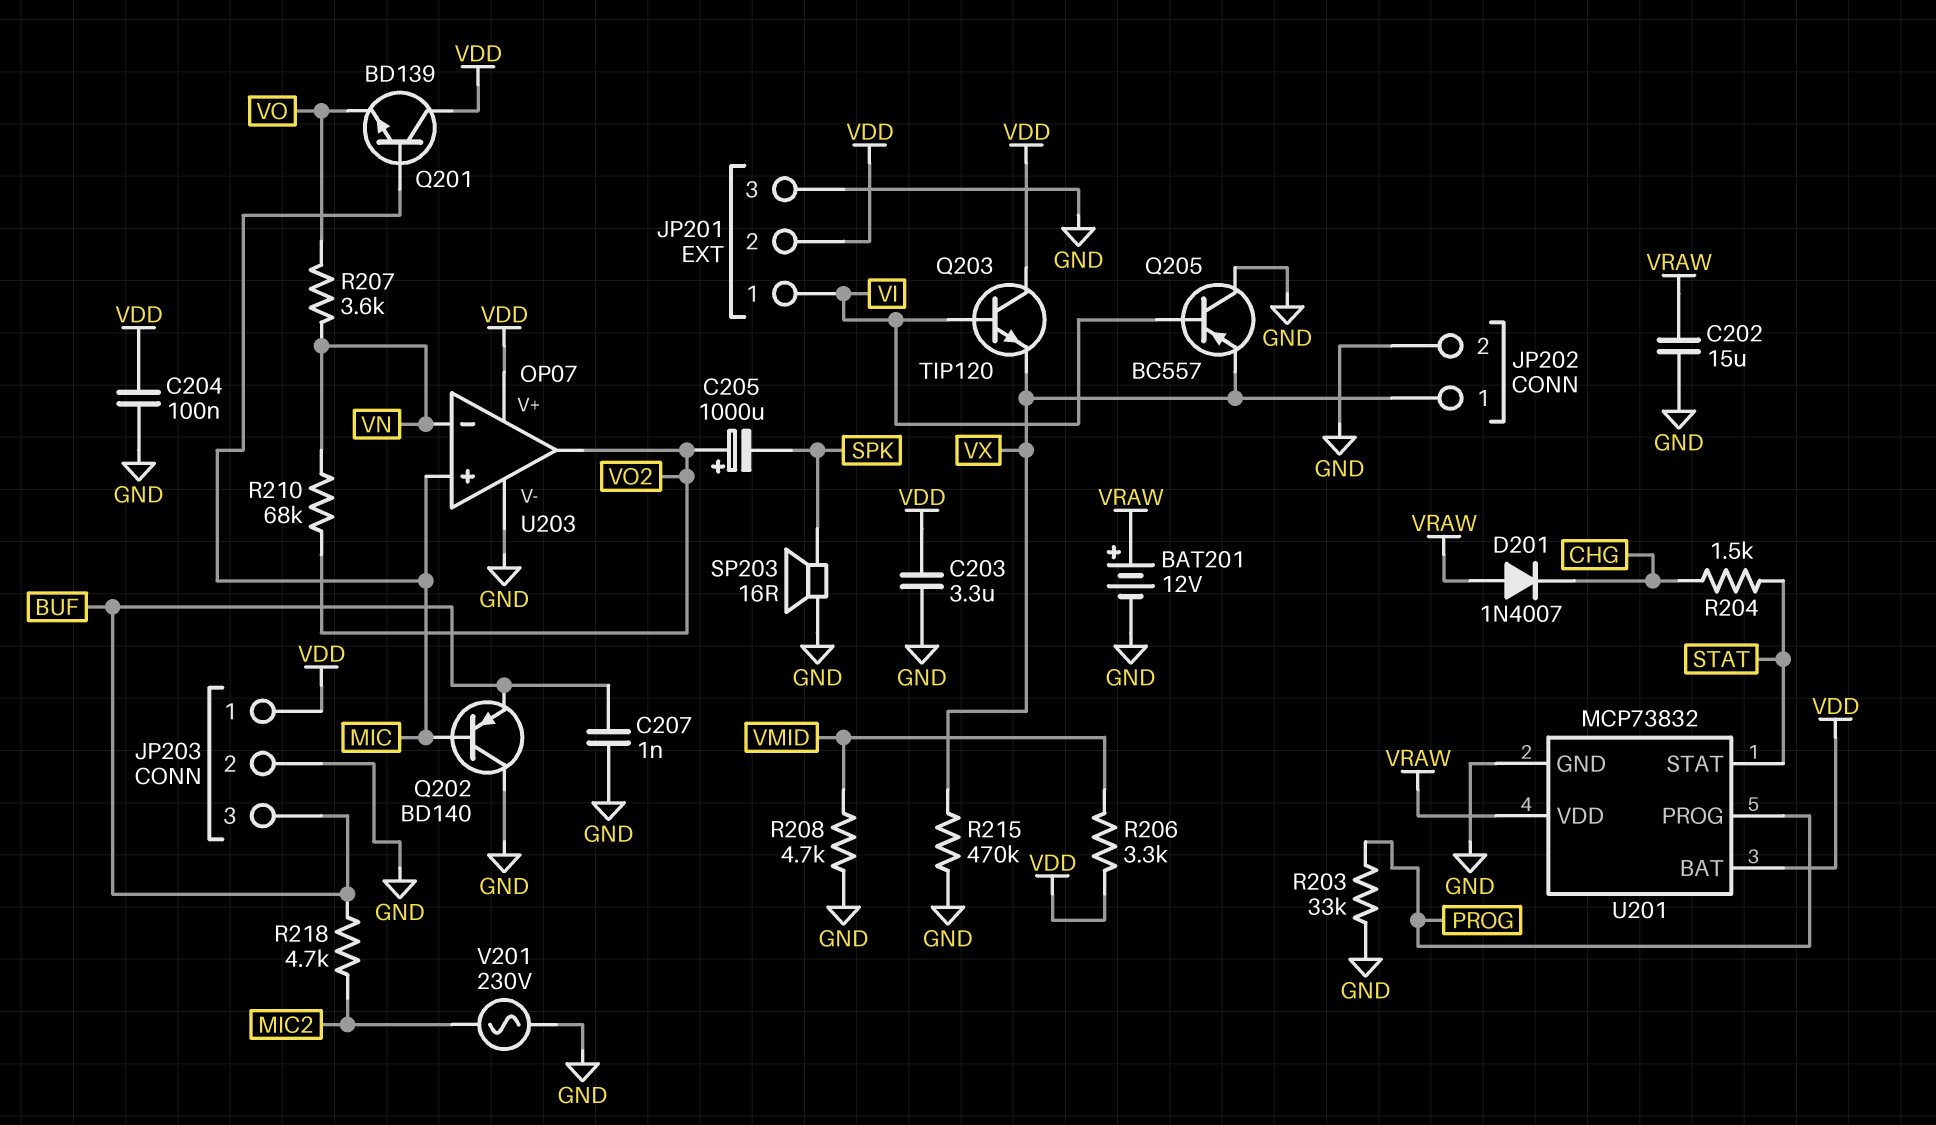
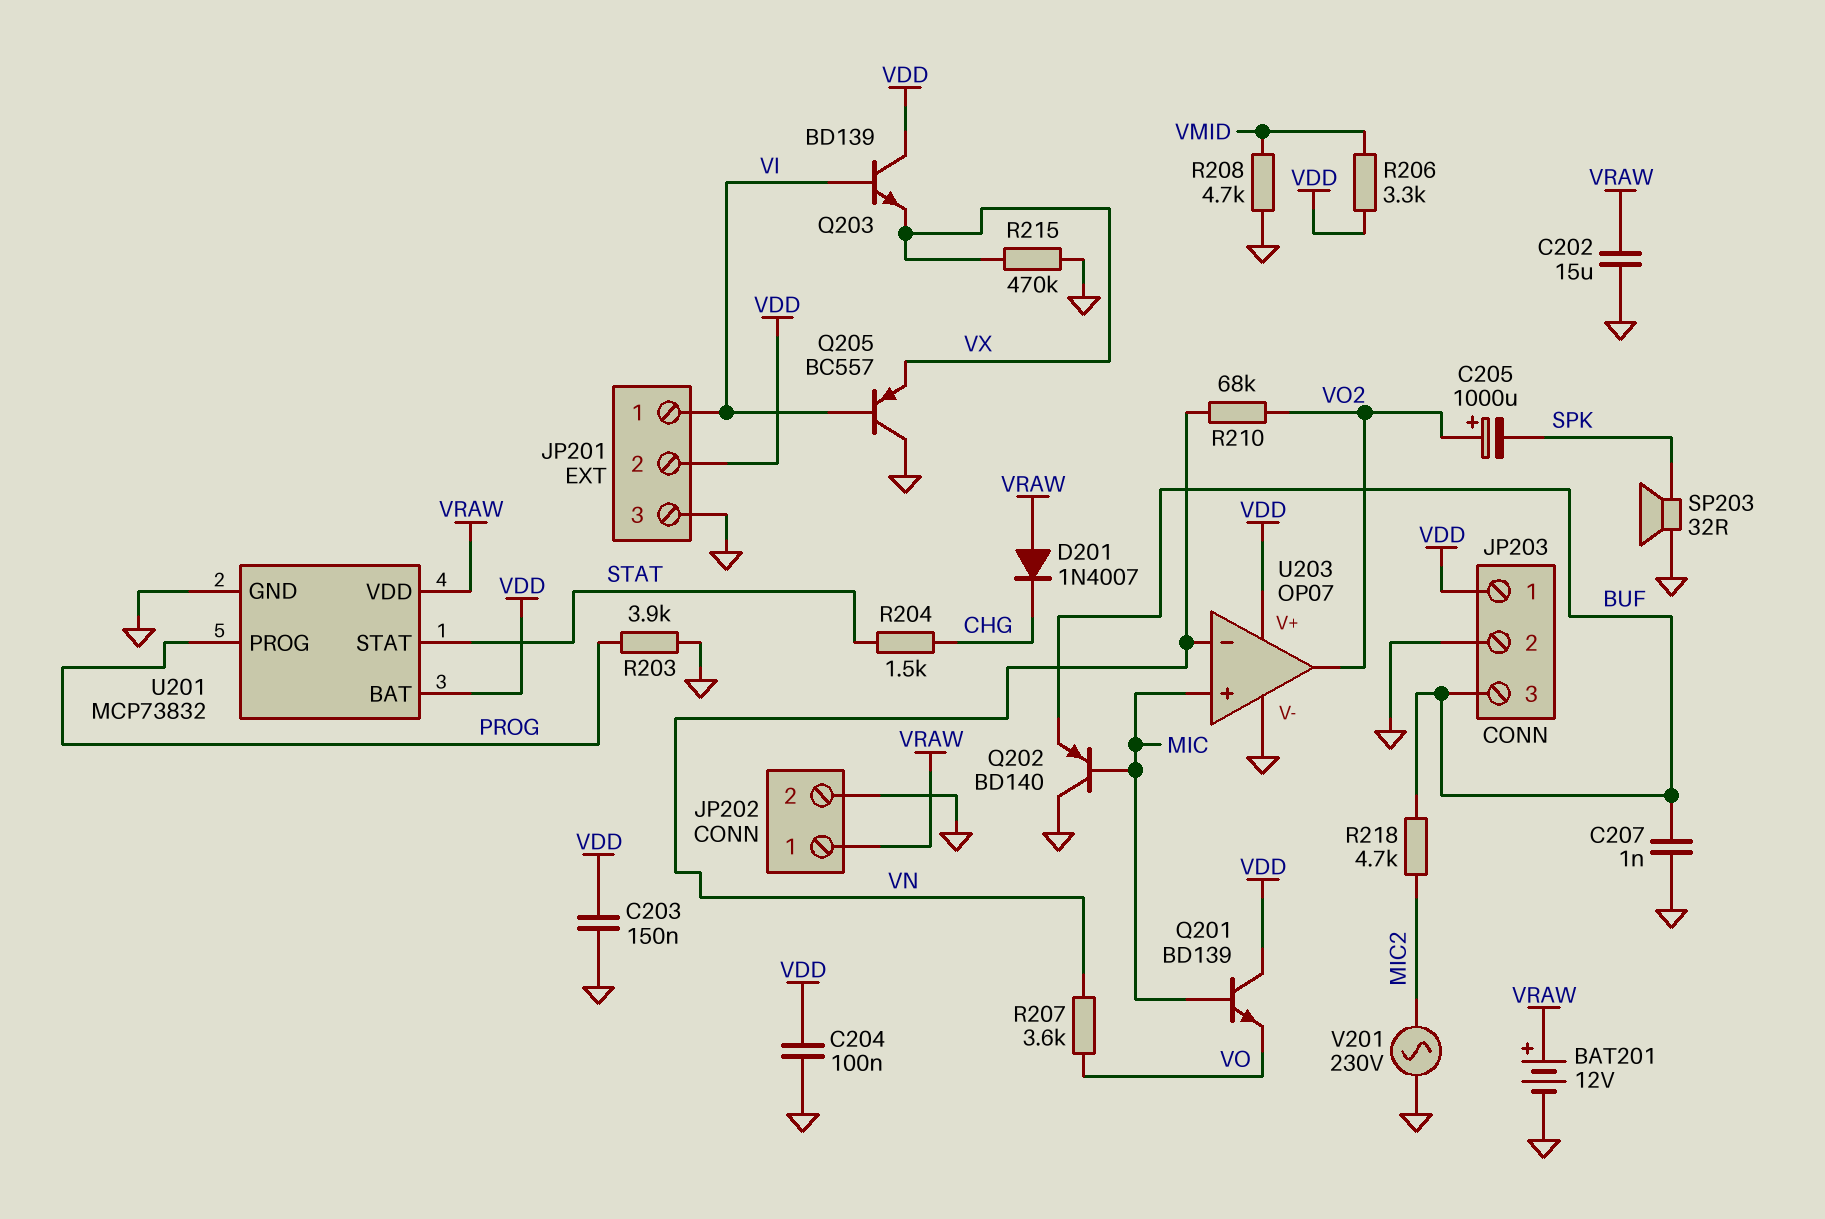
C203: 3.3uF (GND, VDD) -> 150nF (GND, VDD)
JP202 pin 1: VX -> VRAW
Q203: NPN TIP120 (B VI, C VDD, E VX) -> NPN BD139 (B VI, C VDD, E VX)
R203: 33k (GND, PROG) -> 3.9k (GND, PROG)
SP203: speaker 16R (GND, SPK) -> speaker 32R (GND, SPK)

